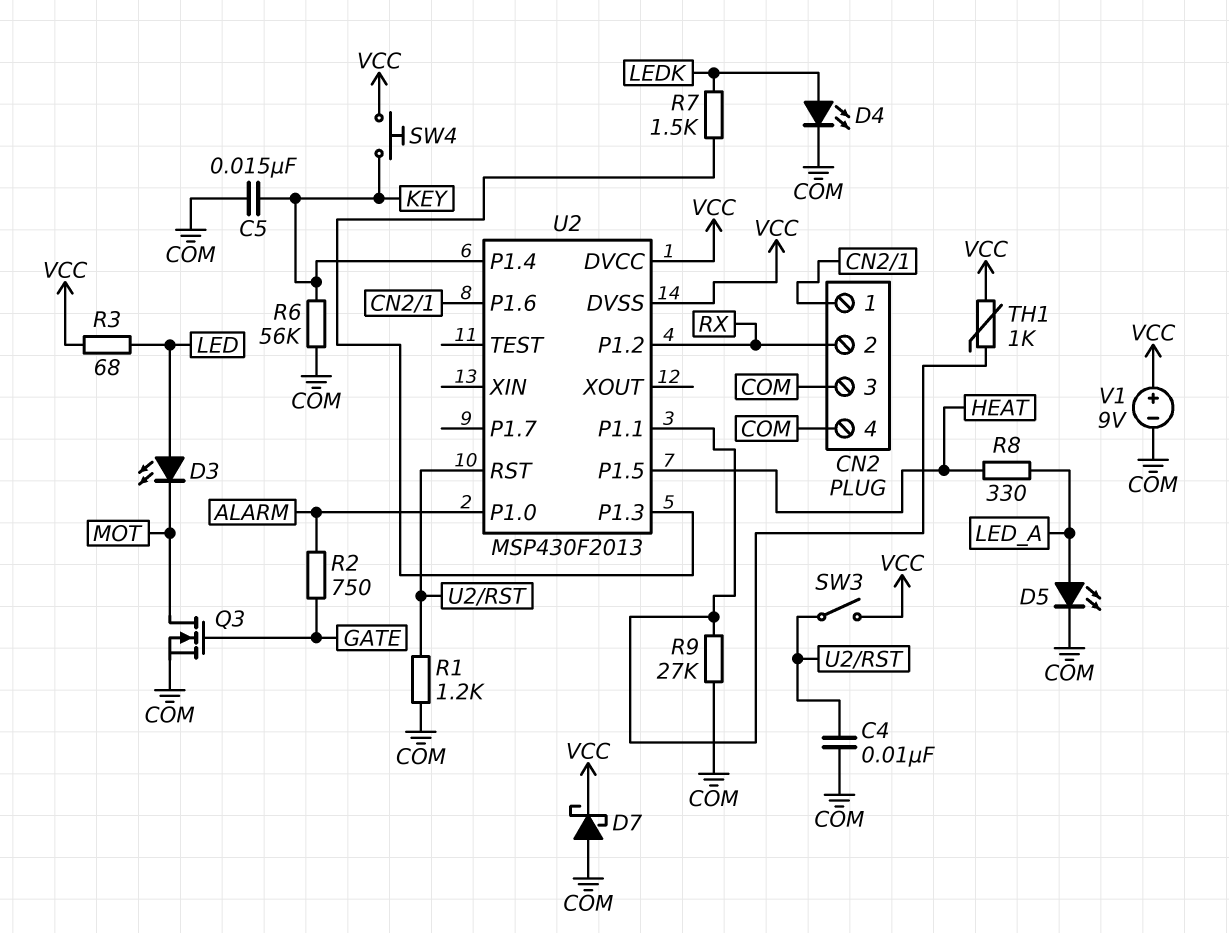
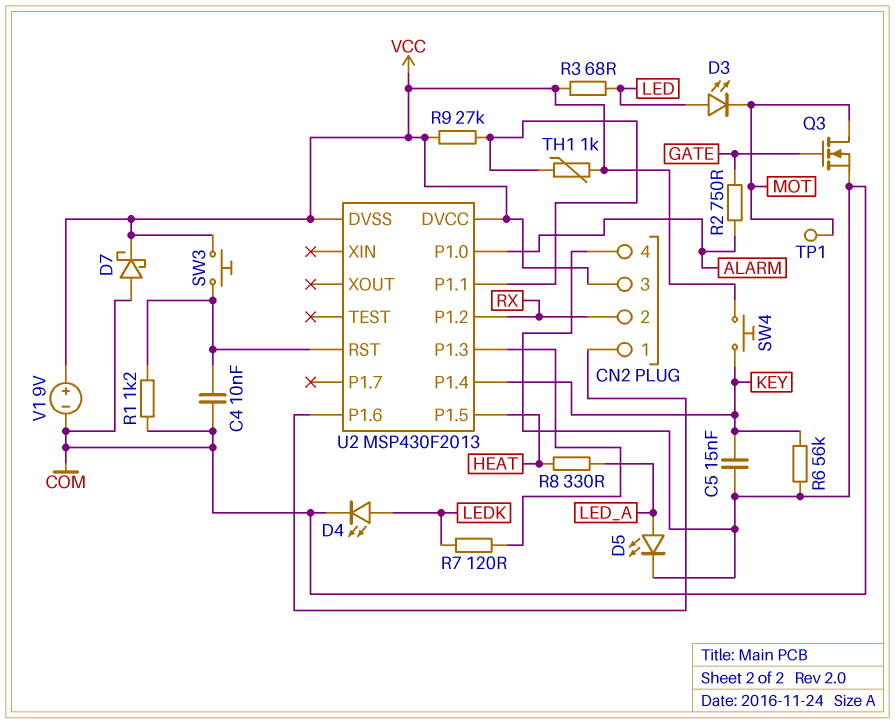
CN2 pin 3: COM -> VCC
R7: 1.5k (LEDK, U2/P1.3) -> 120 (LEDK, U2/P1.3)
R9: 27k (COM, U2/P1.1) -> 27k (U2/P1.1, VCC)
SW3: switch (U2/RST, VCC) -> button (U2/RST, VCC)
TP1: none -> test point (MOT)

